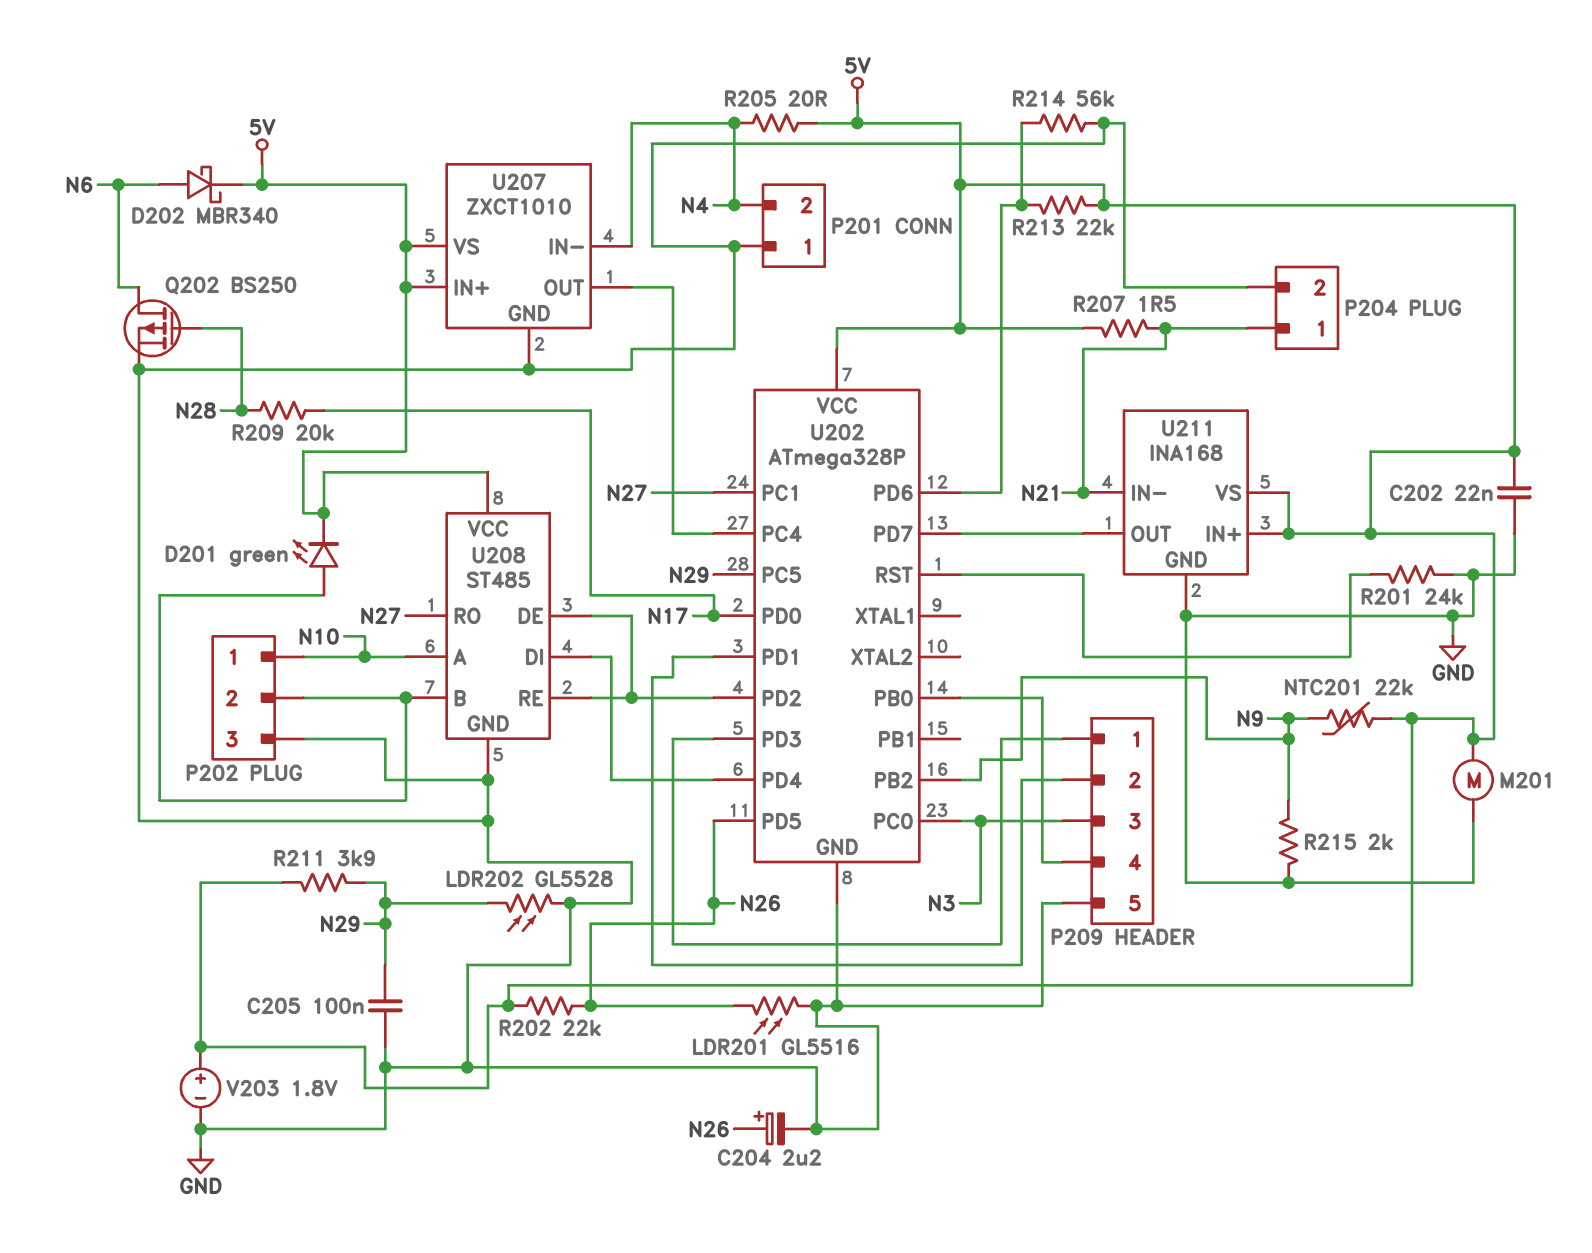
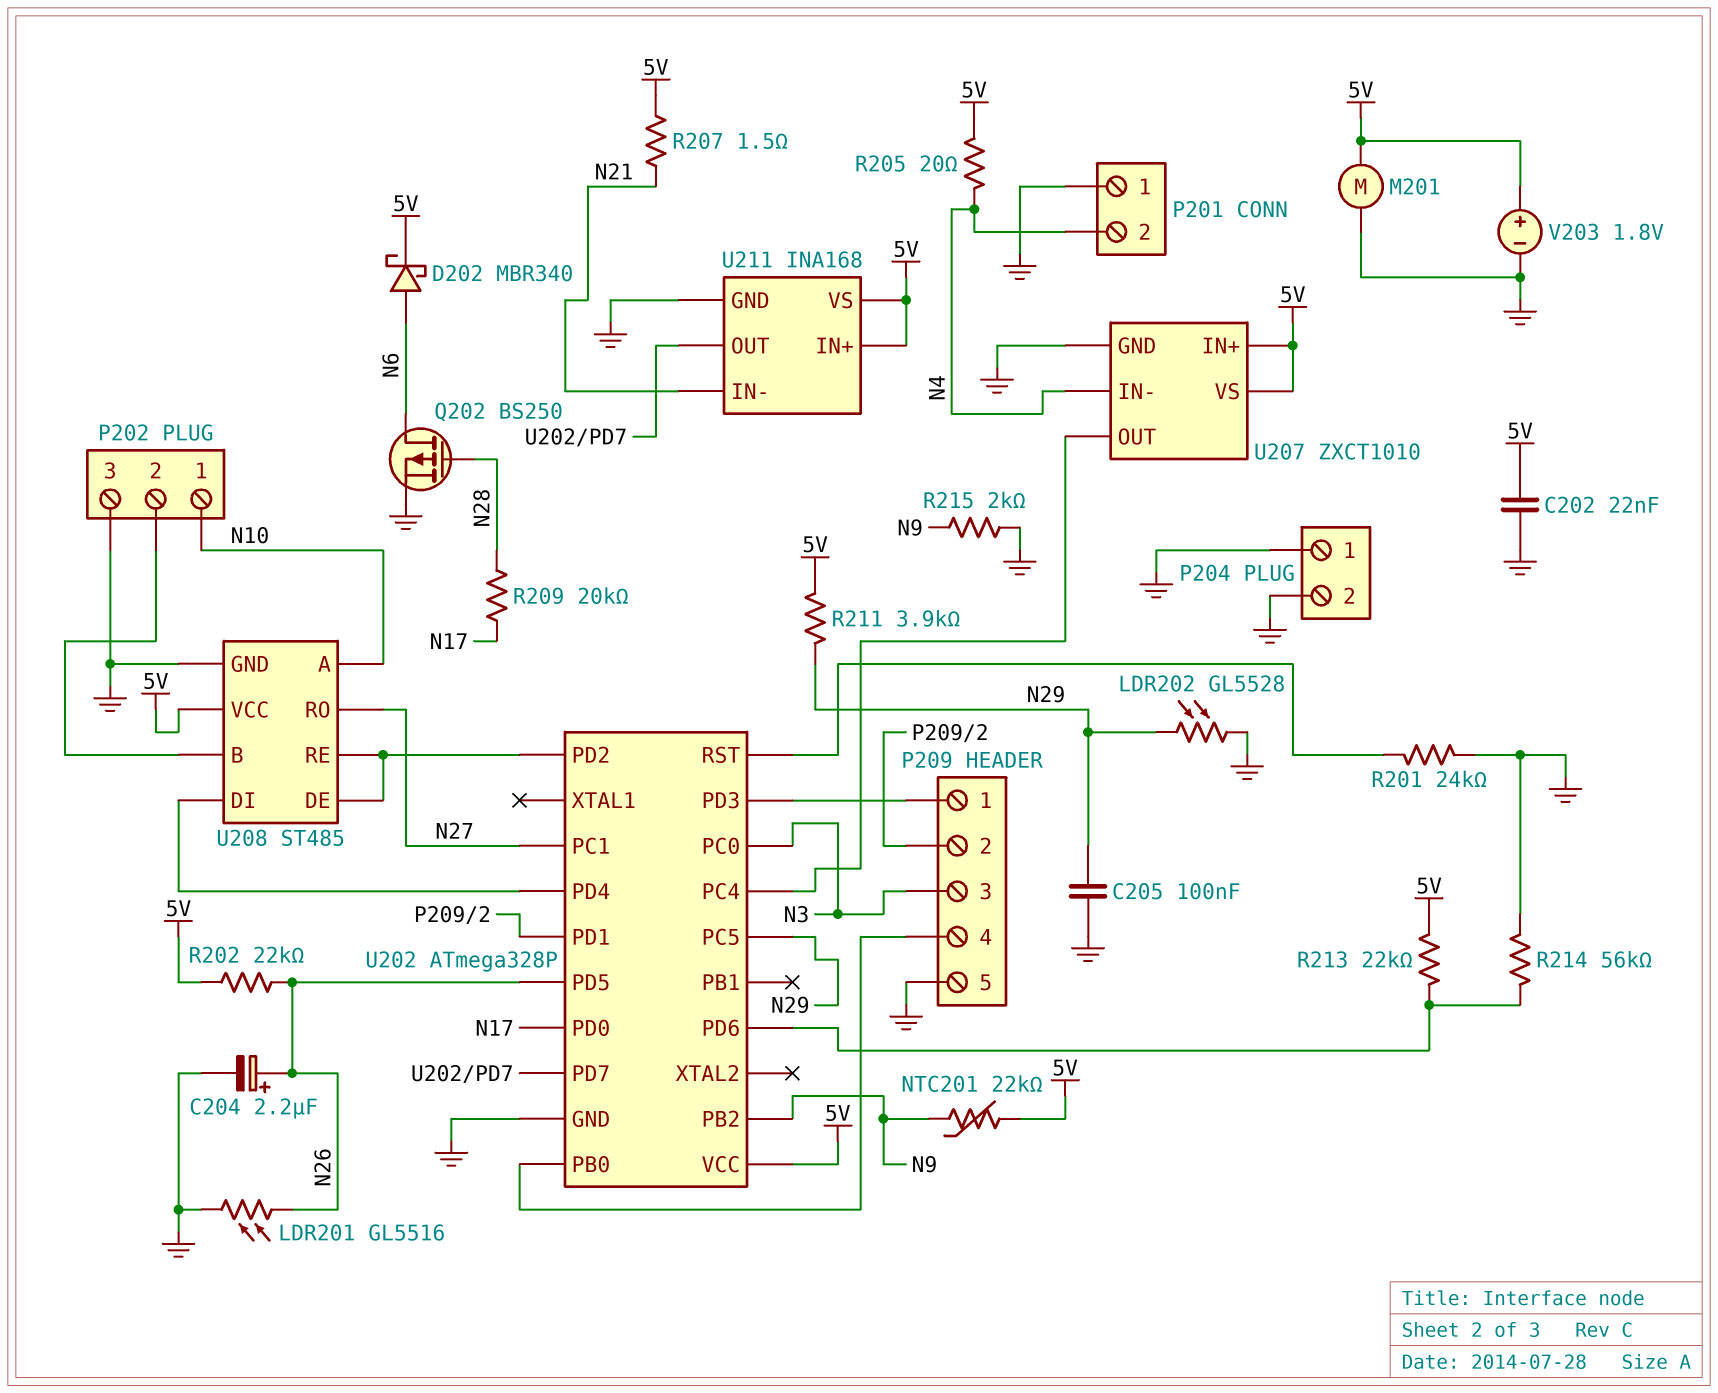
D201: LED green (A P202/2, K 5V) -> none
P204 pin 1: N21 -> GND

